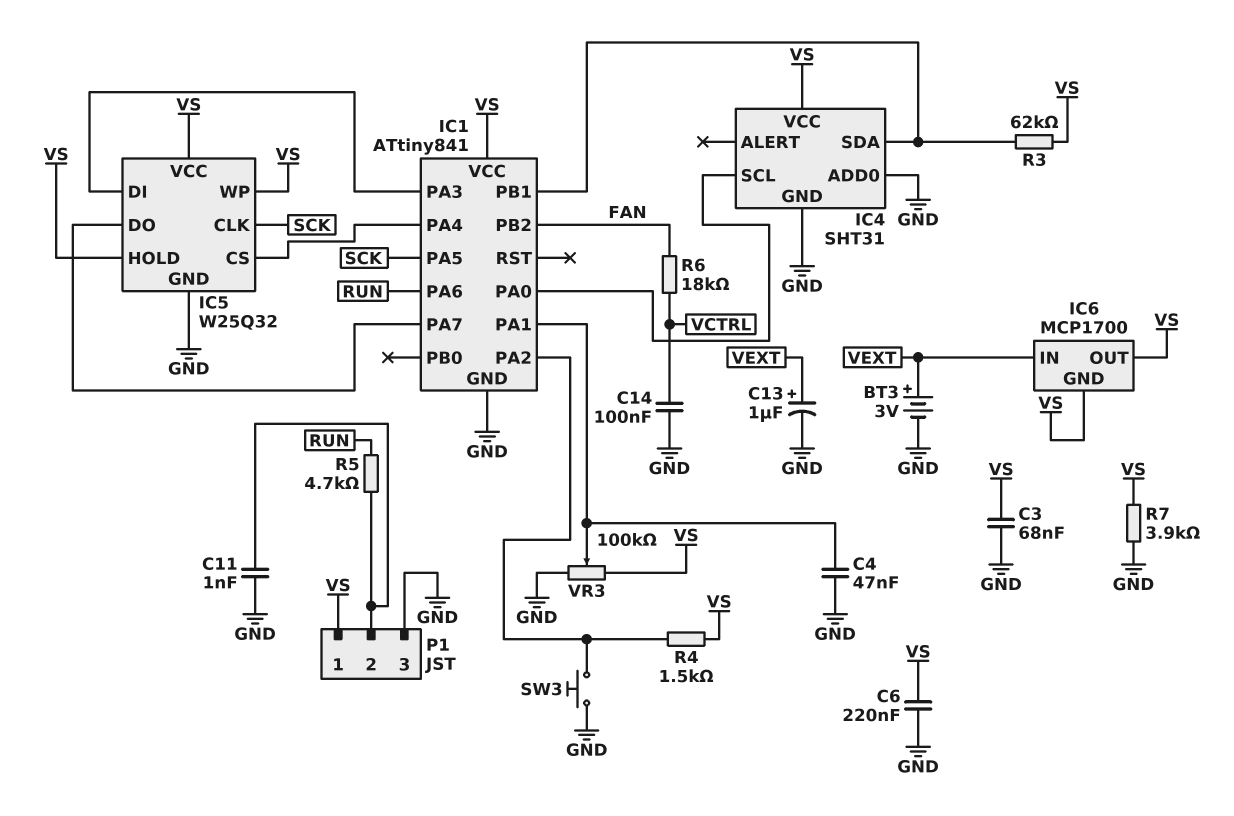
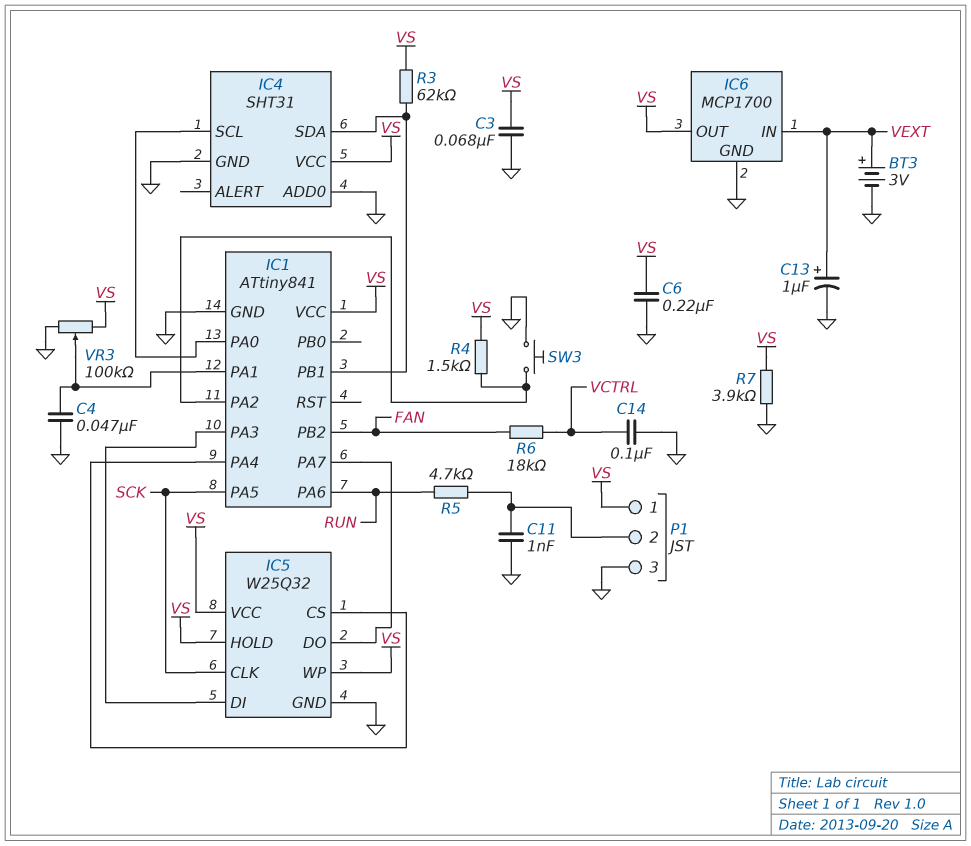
IC6 pin GND: VS -> GND

